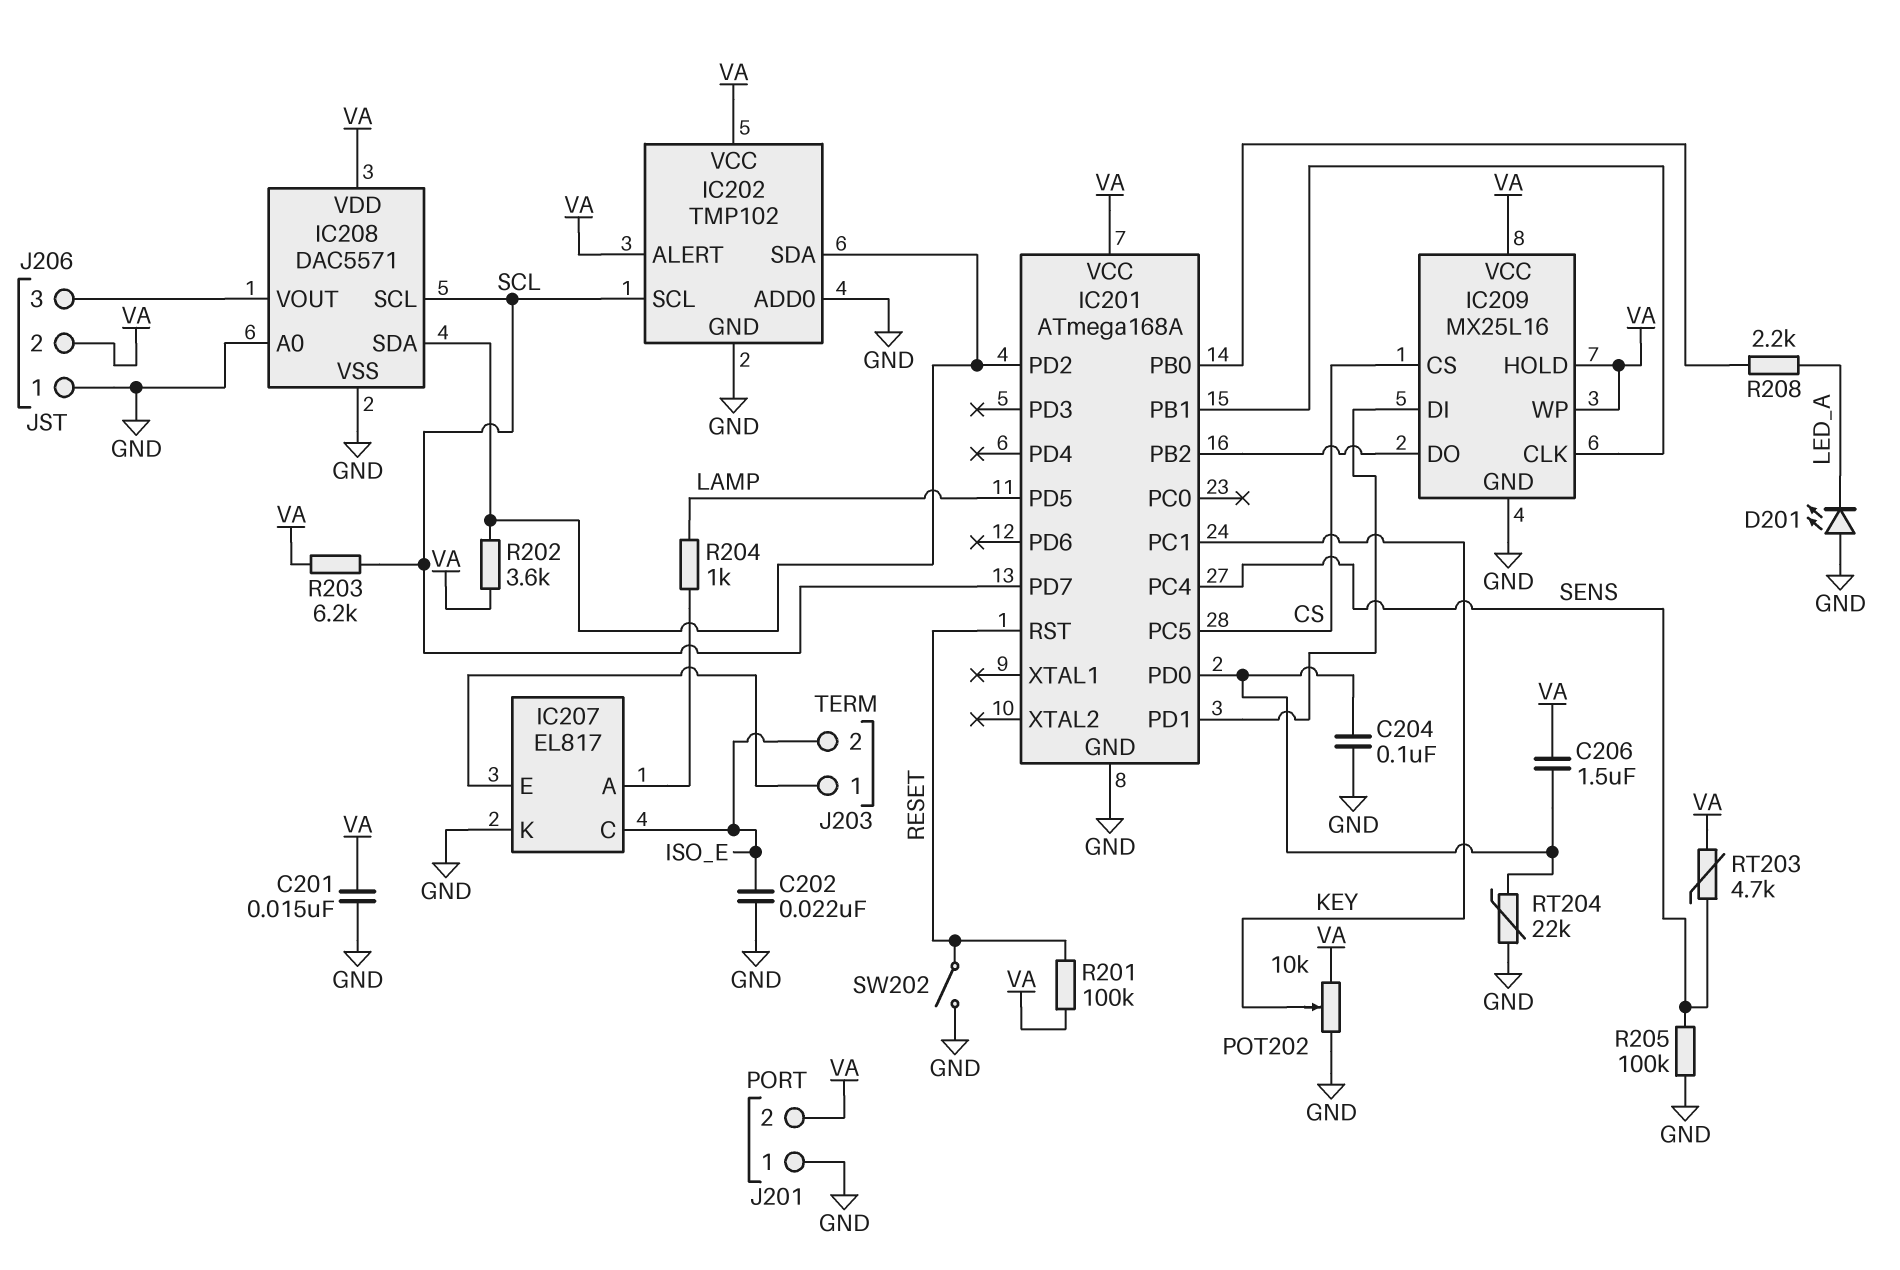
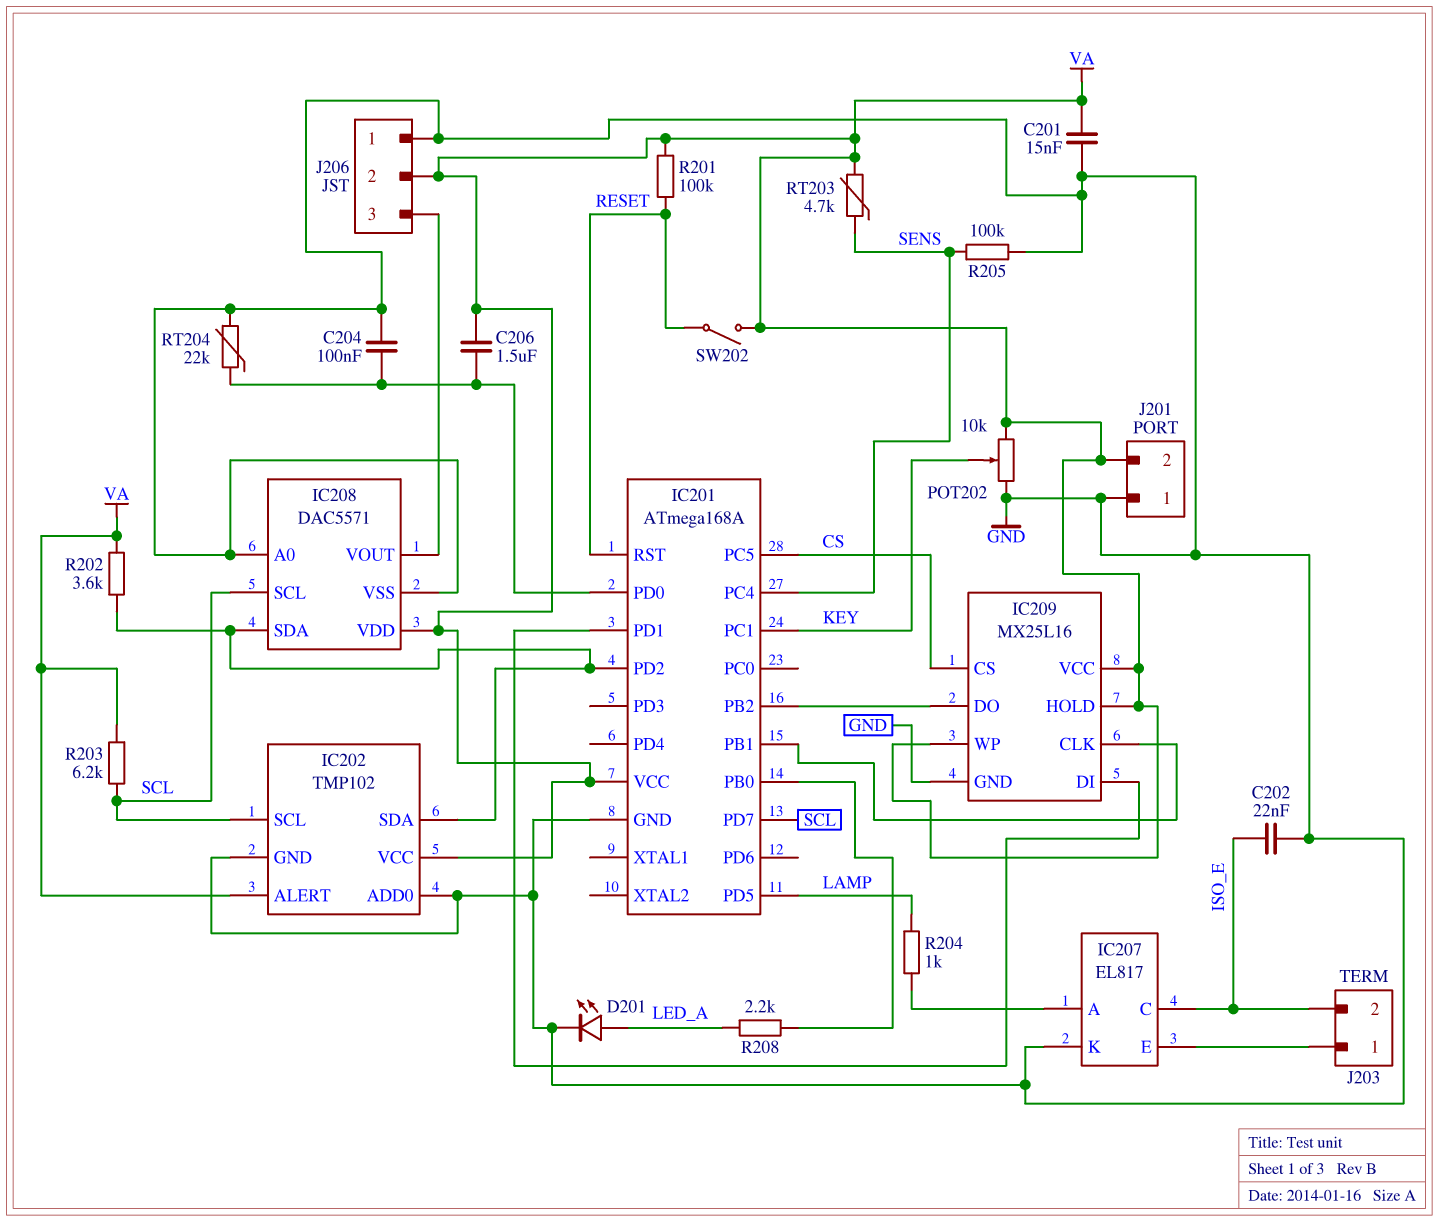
D201: LED (A GND, K LED_A) -> LED (A LED_A, K GND)
SW202: switch (GND, RESET) -> switch (RESET, VA)

